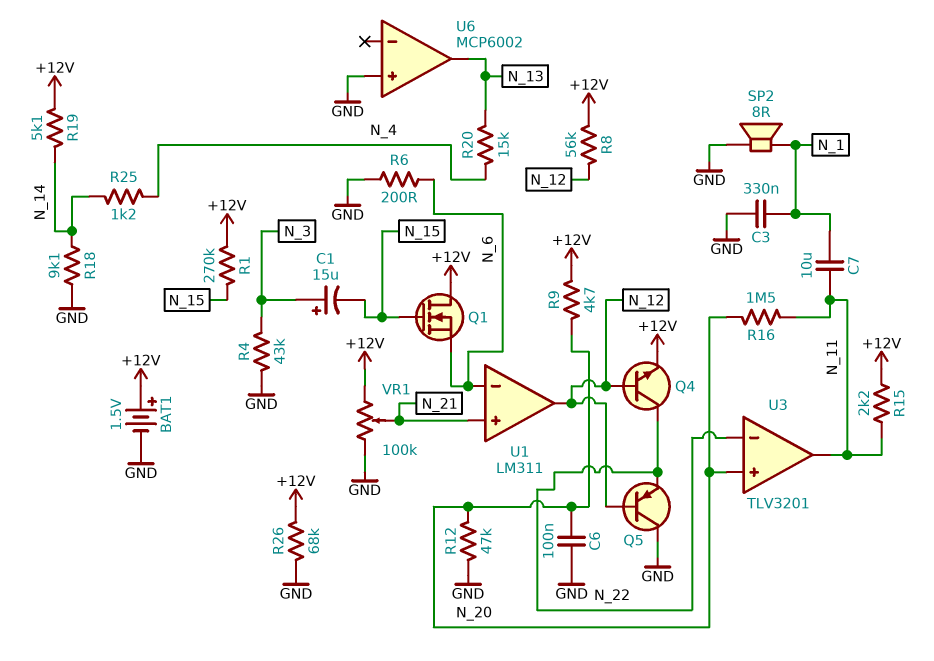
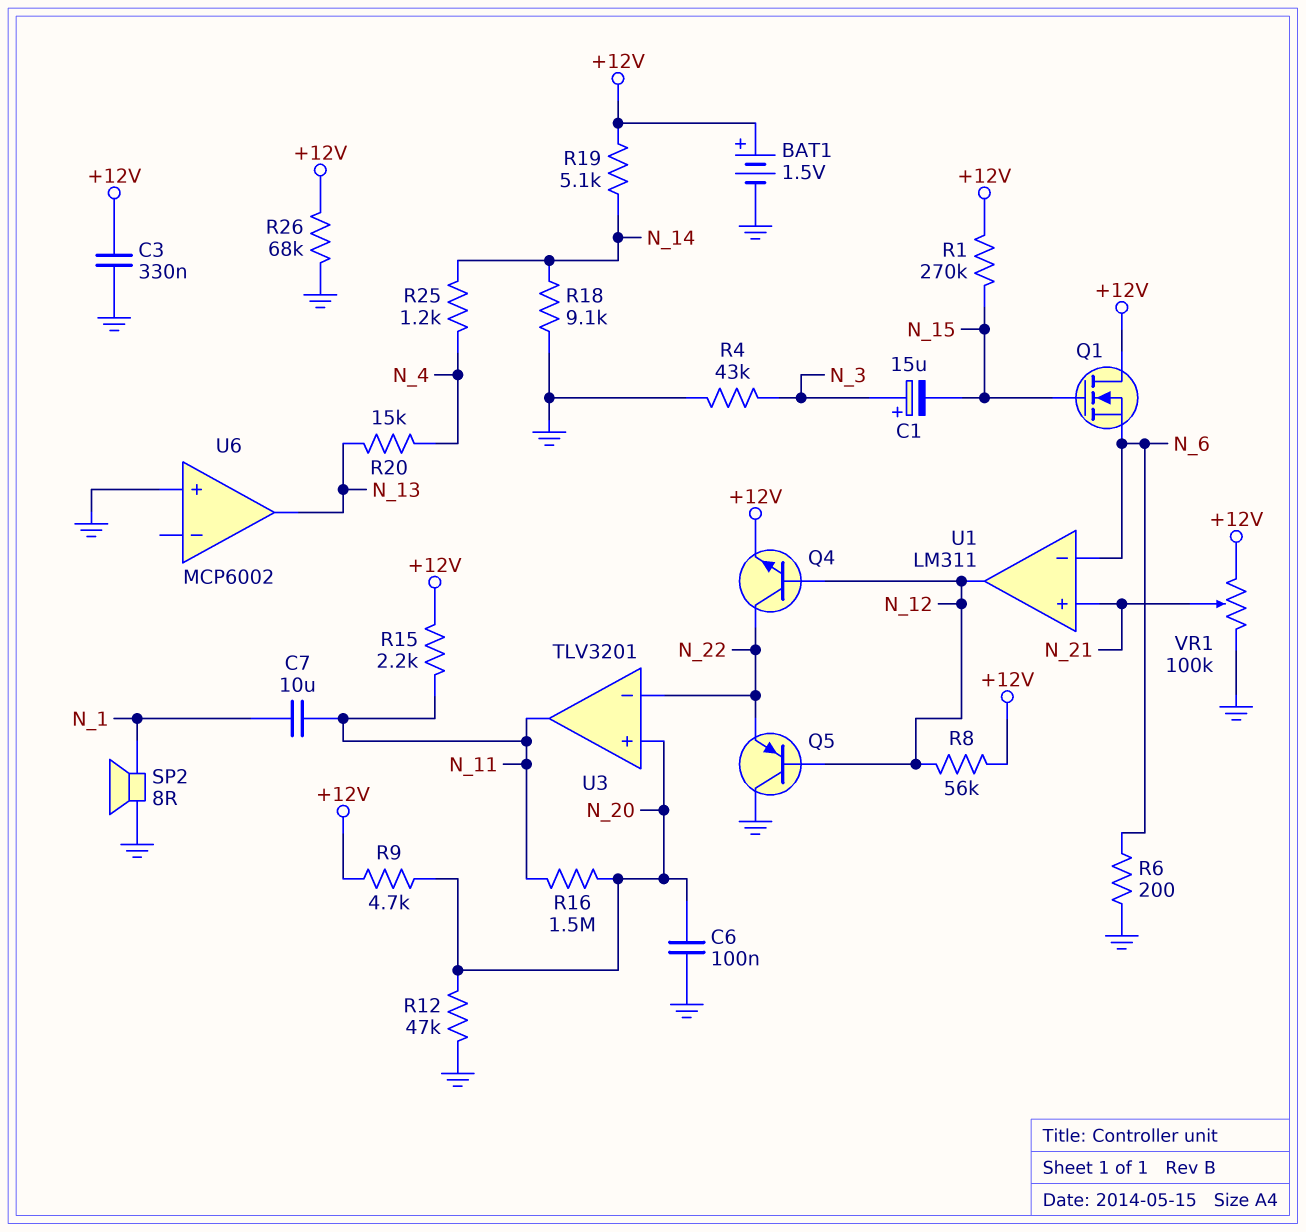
C3: 330nF (GND, N_1) -> 330nF (+12V, GND)

